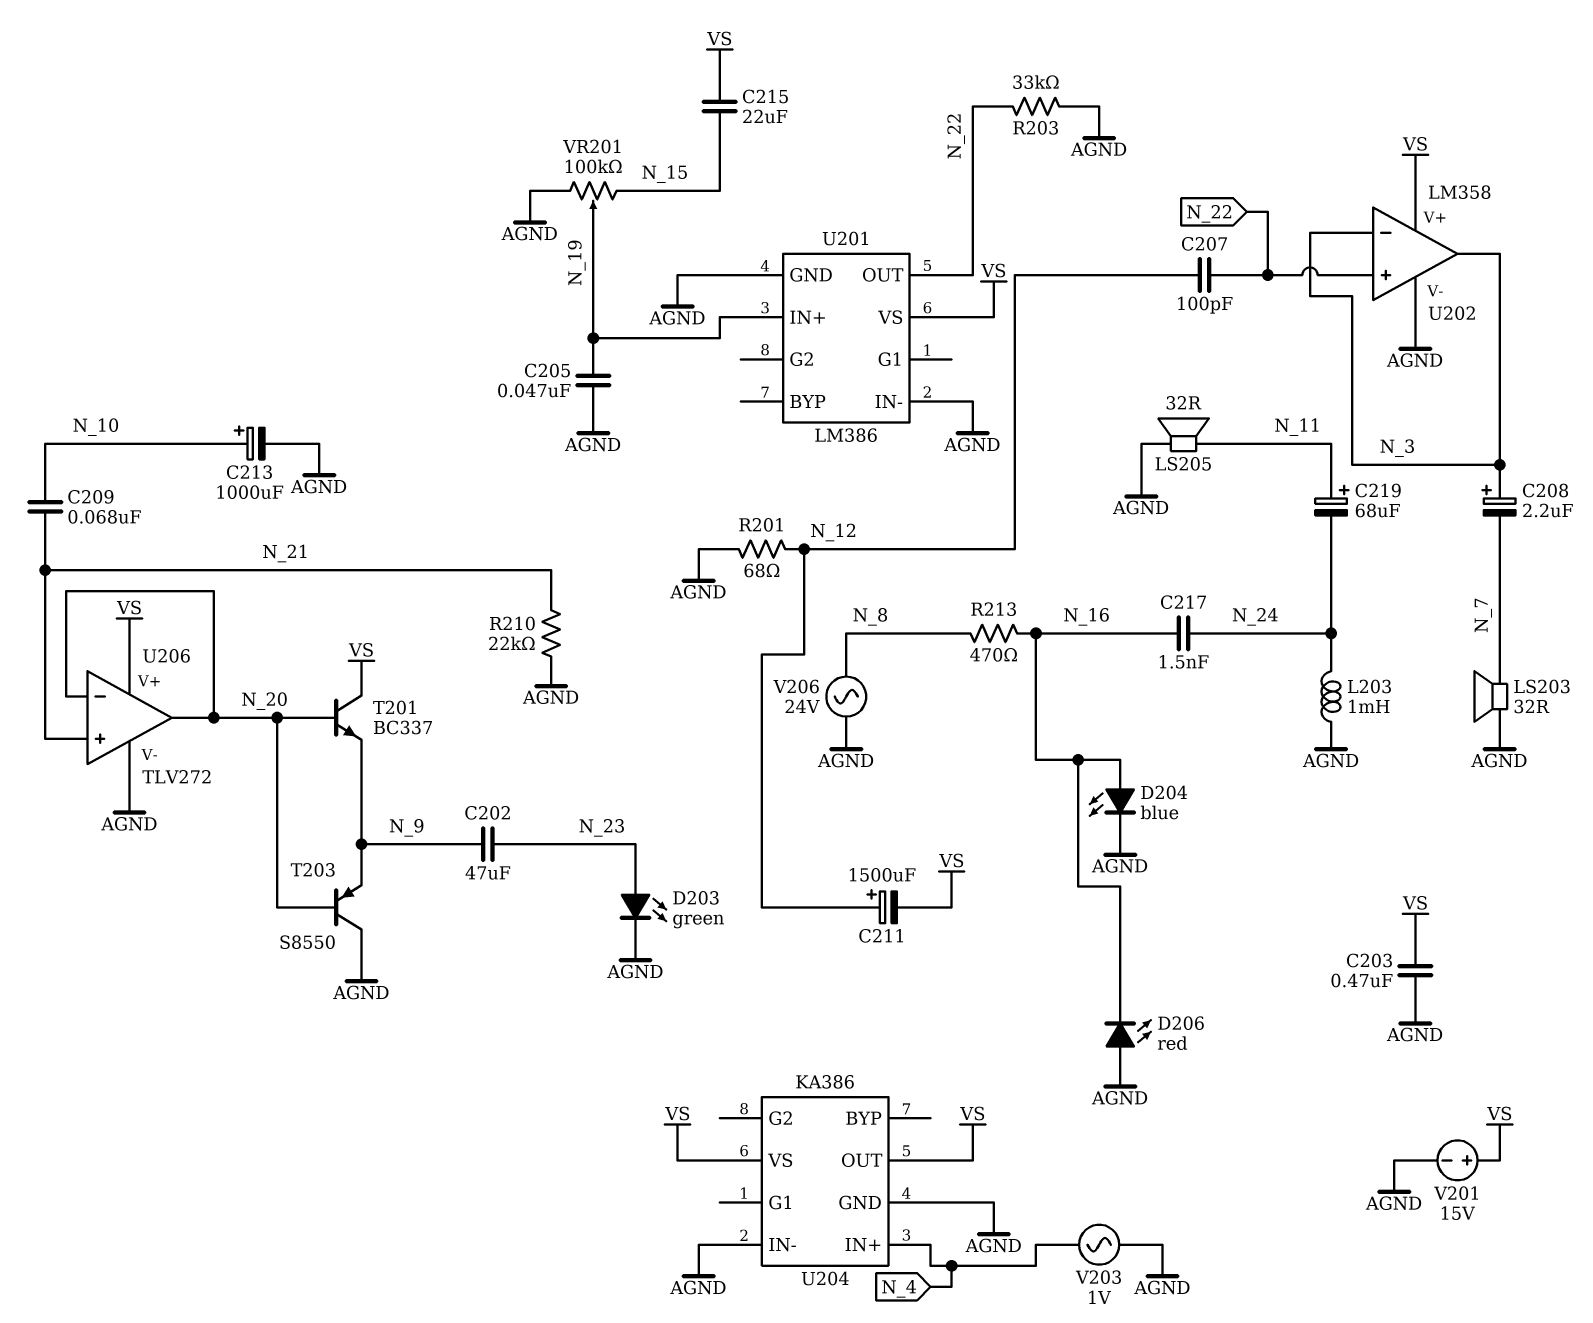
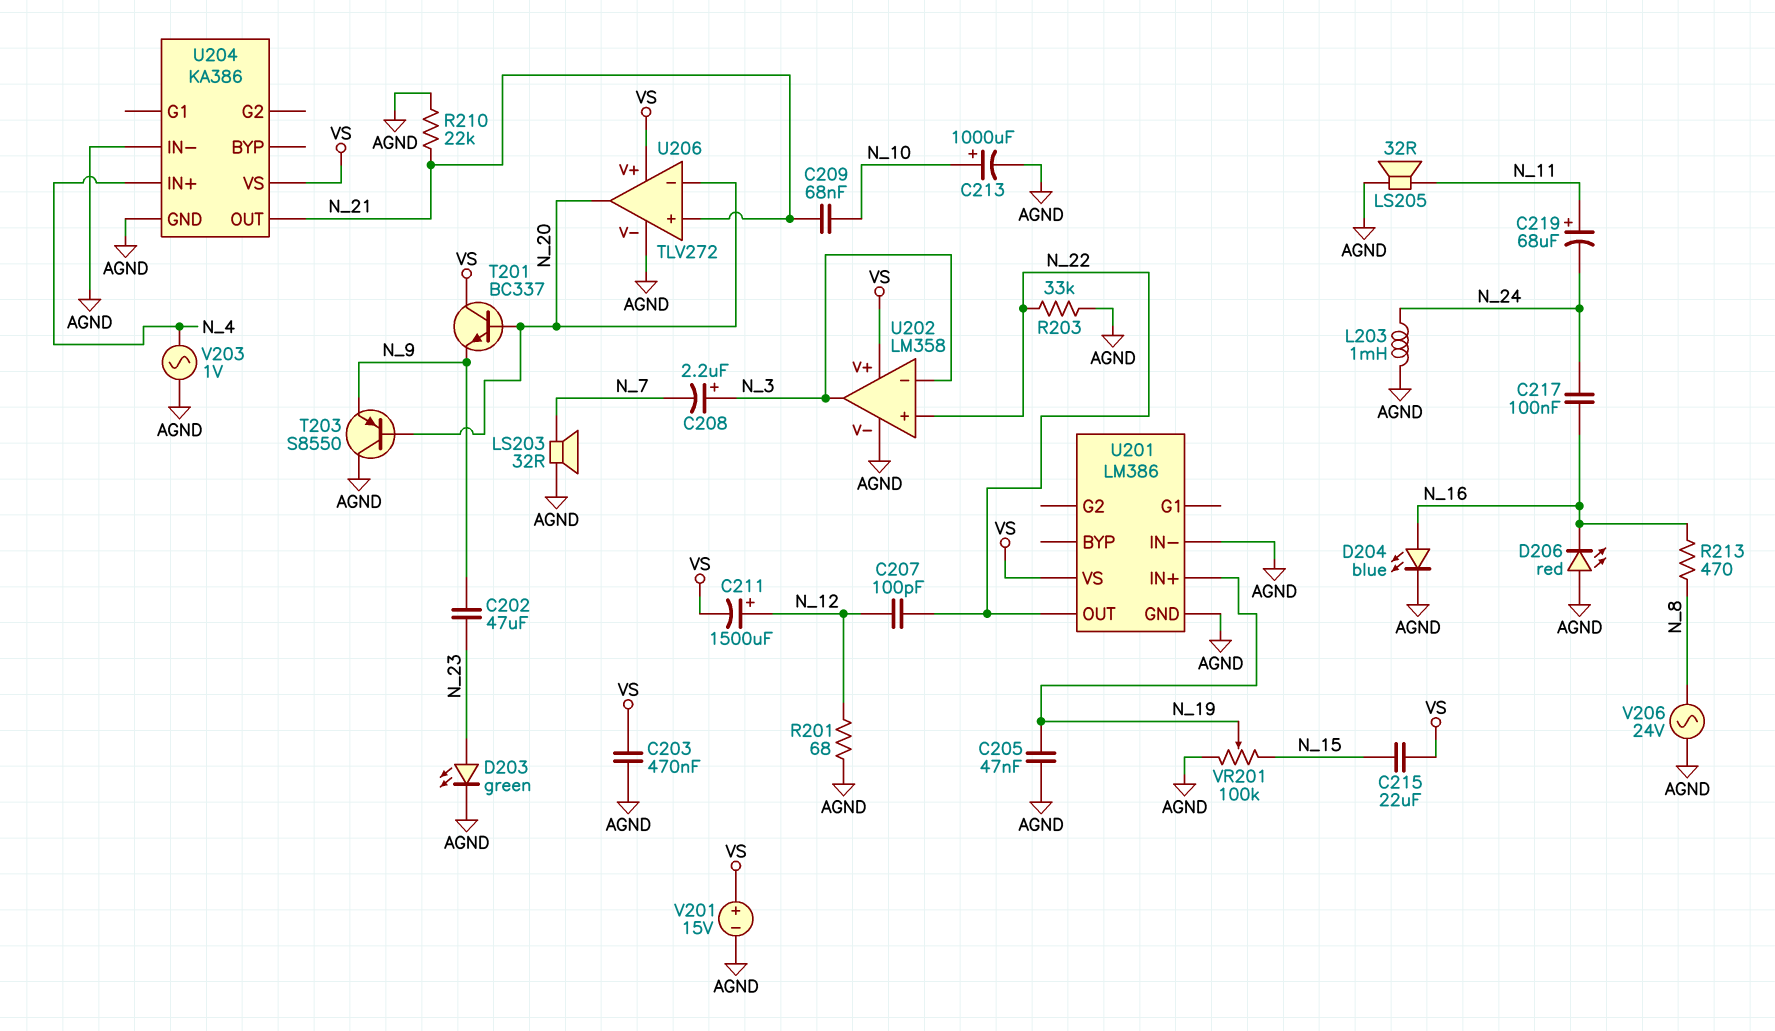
C217: 1.5nF (N_16, N_24) -> 100nF (N_16, N_24)
U204 pin OUT: VS -> N_21

